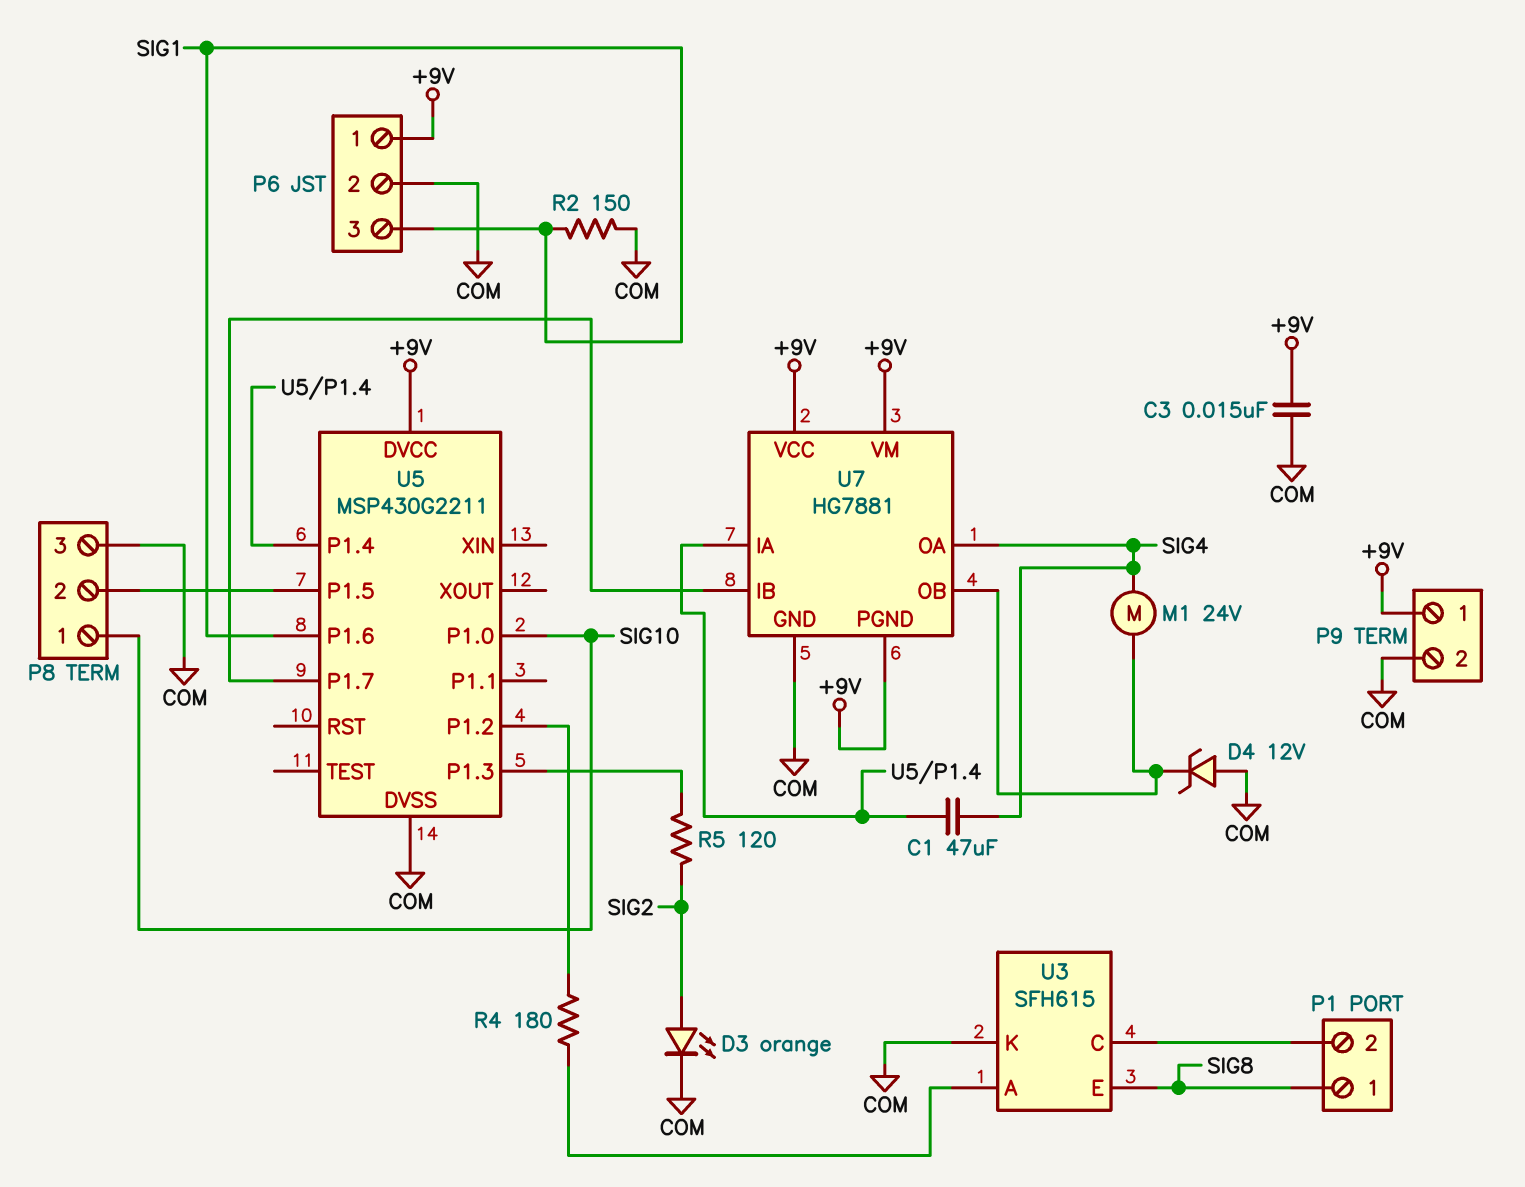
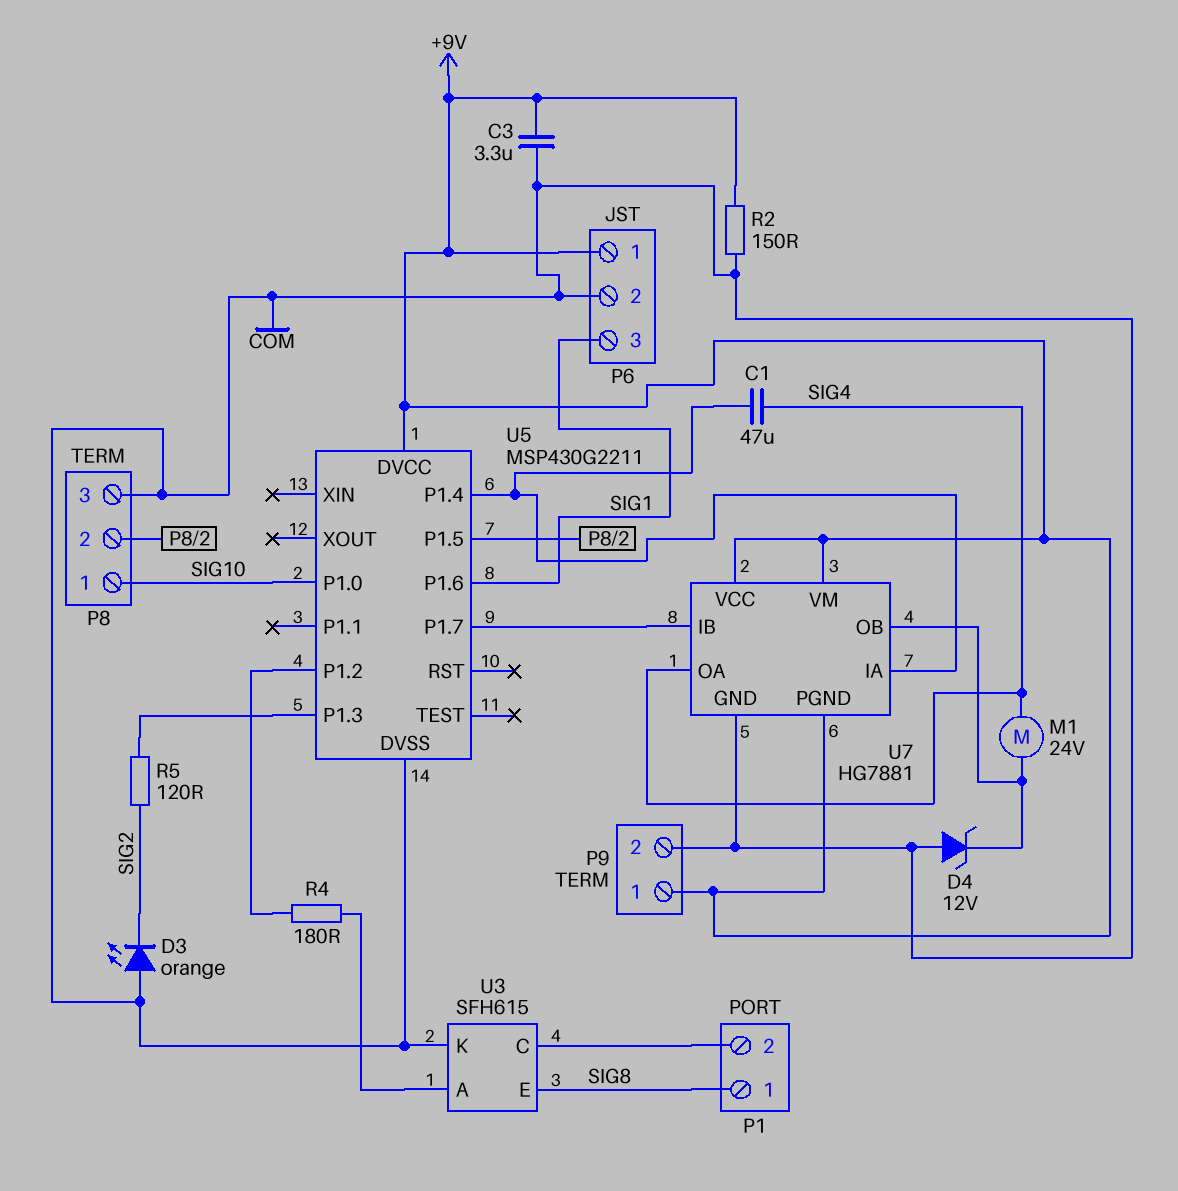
C3: 15nF (+9V, COM) -> 3.3uF (+9V, COM)
D3: LED orange (A SIG2, K COM) -> LED orange (A COM, K SIG2)
R2: 150 (COM, SIG1) -> 150 (+9V, COM)

